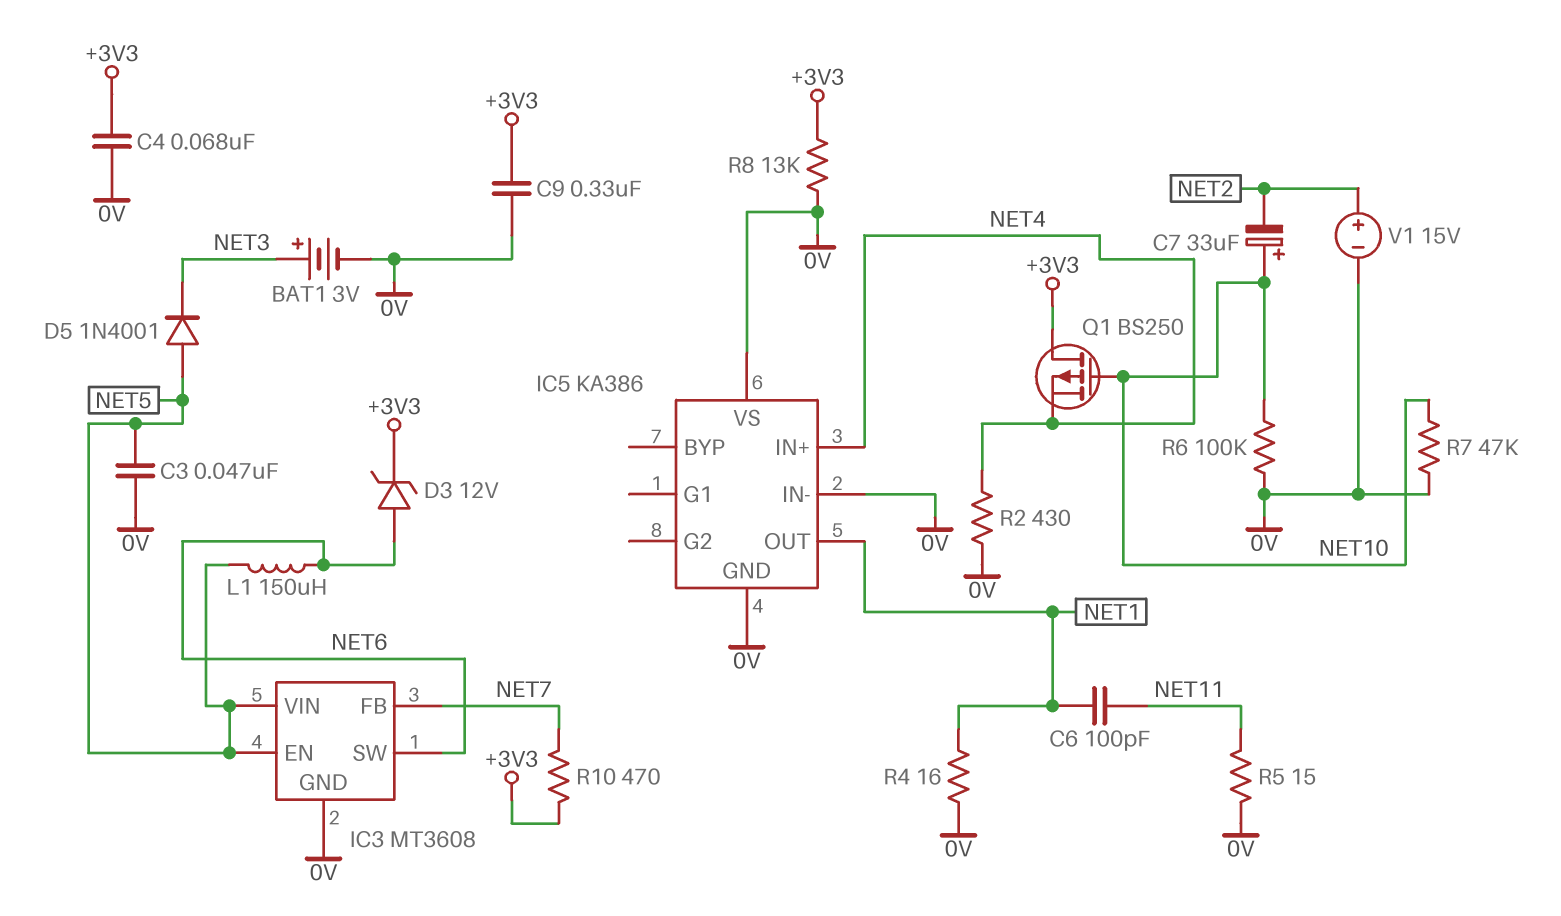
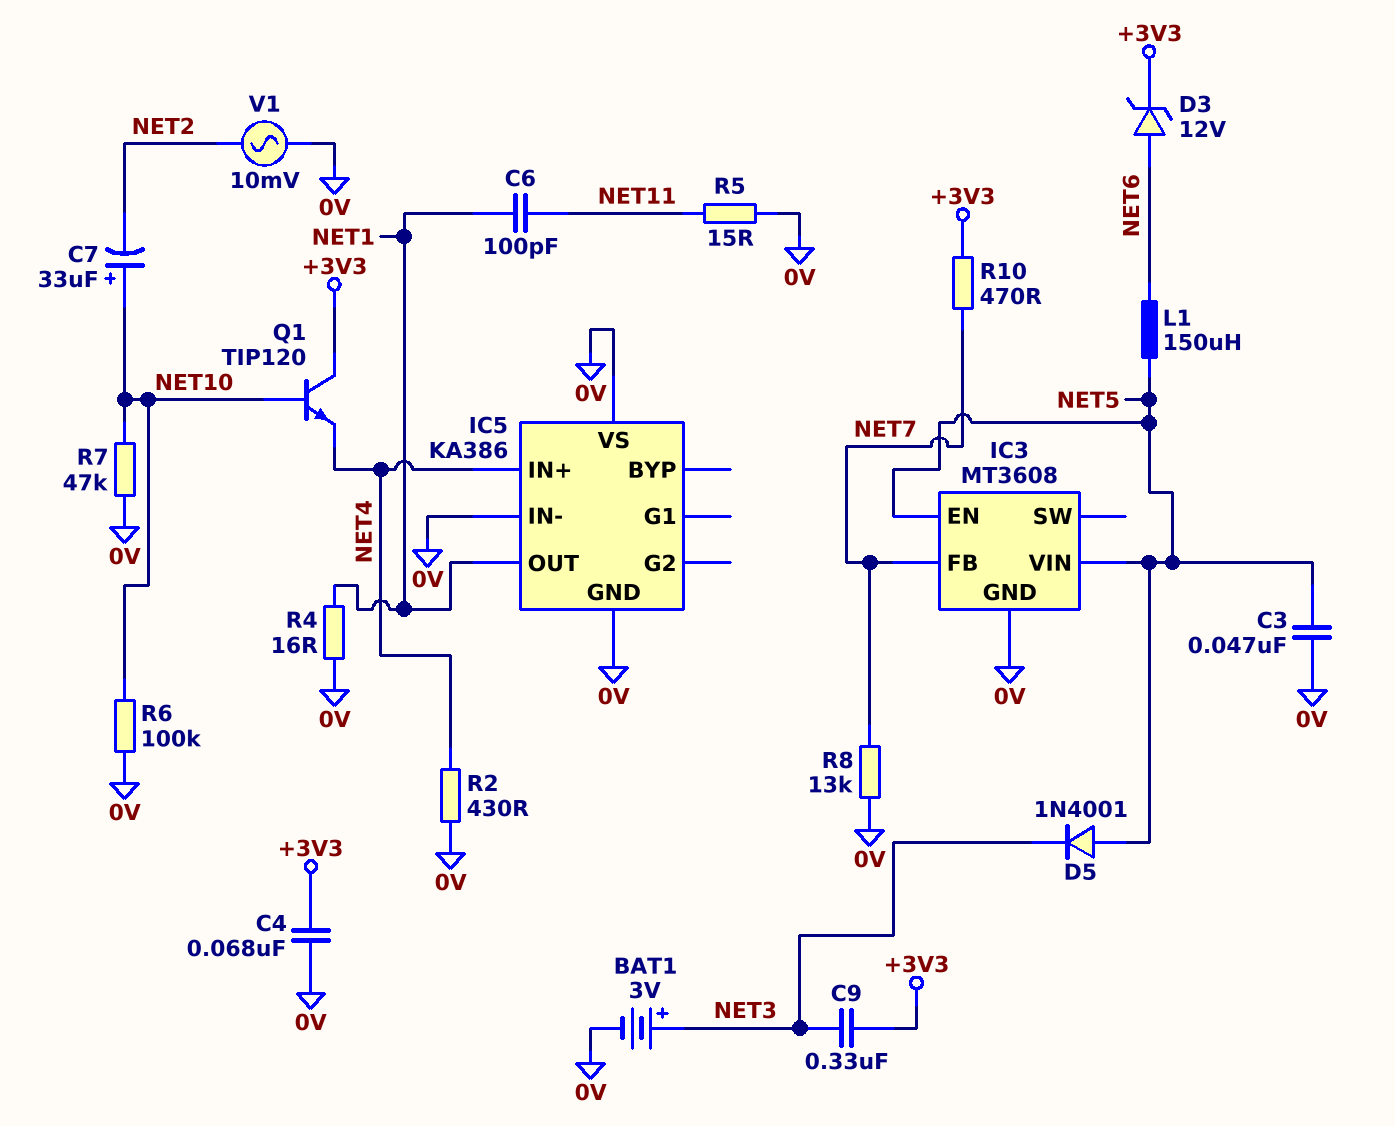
C9: 330nF (+3V3, 0V) -> 330nF (+3V3, NET3)
IC3 pin SW: NET6 -> none
Q1: PMOS BS250 (G NET10, D +3V3, S NET4) -> NPN TIP120 (B NET10, C +3V3, E NET4)
R8: 13k (+3V3, 0V) -> 13k (0V, NET7)
V1: 15V (plus NET2, minus 0V) -> AC 10mV (0V, NET2)

